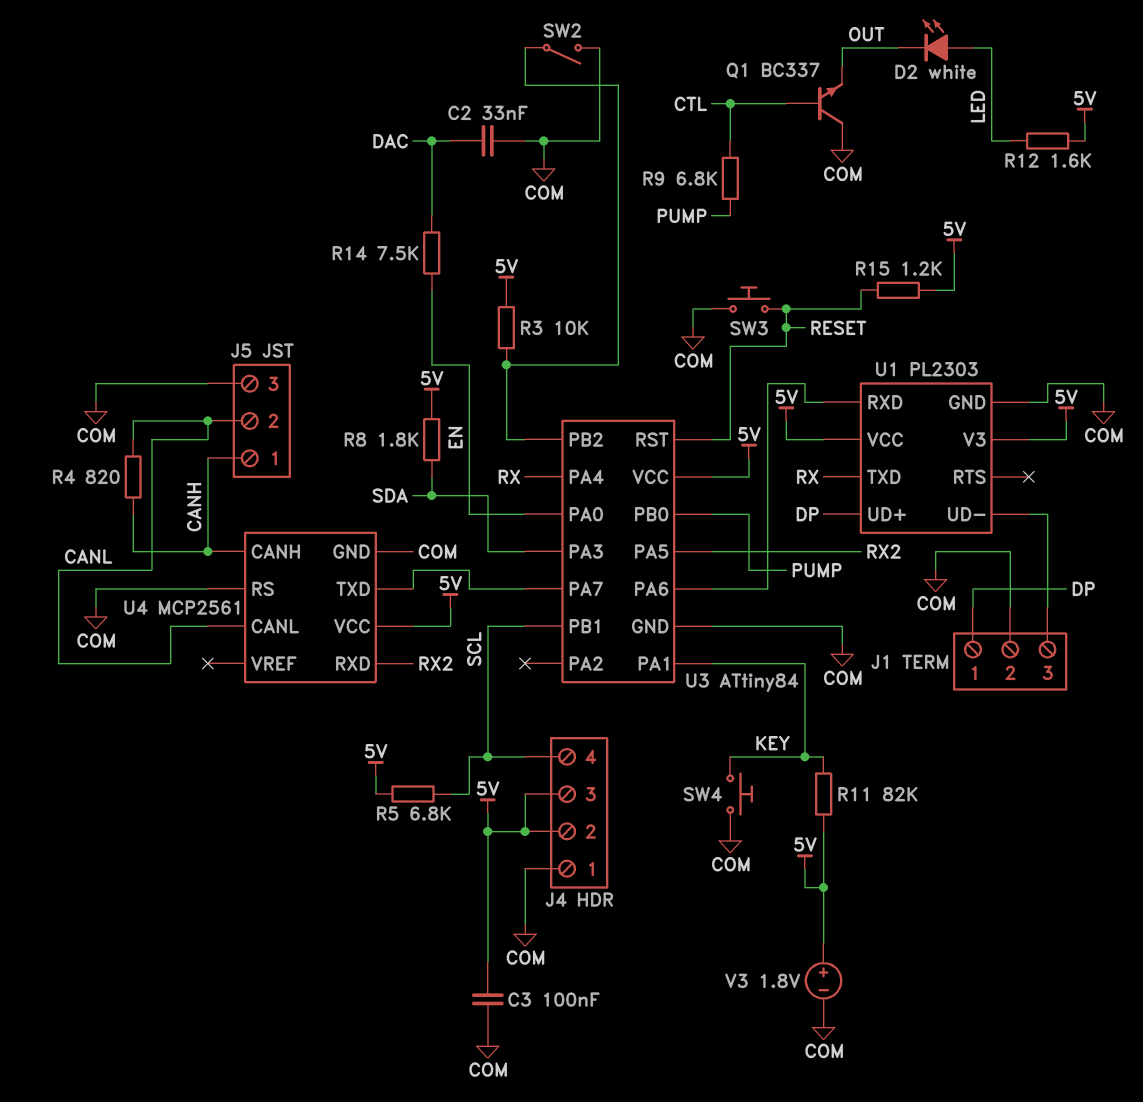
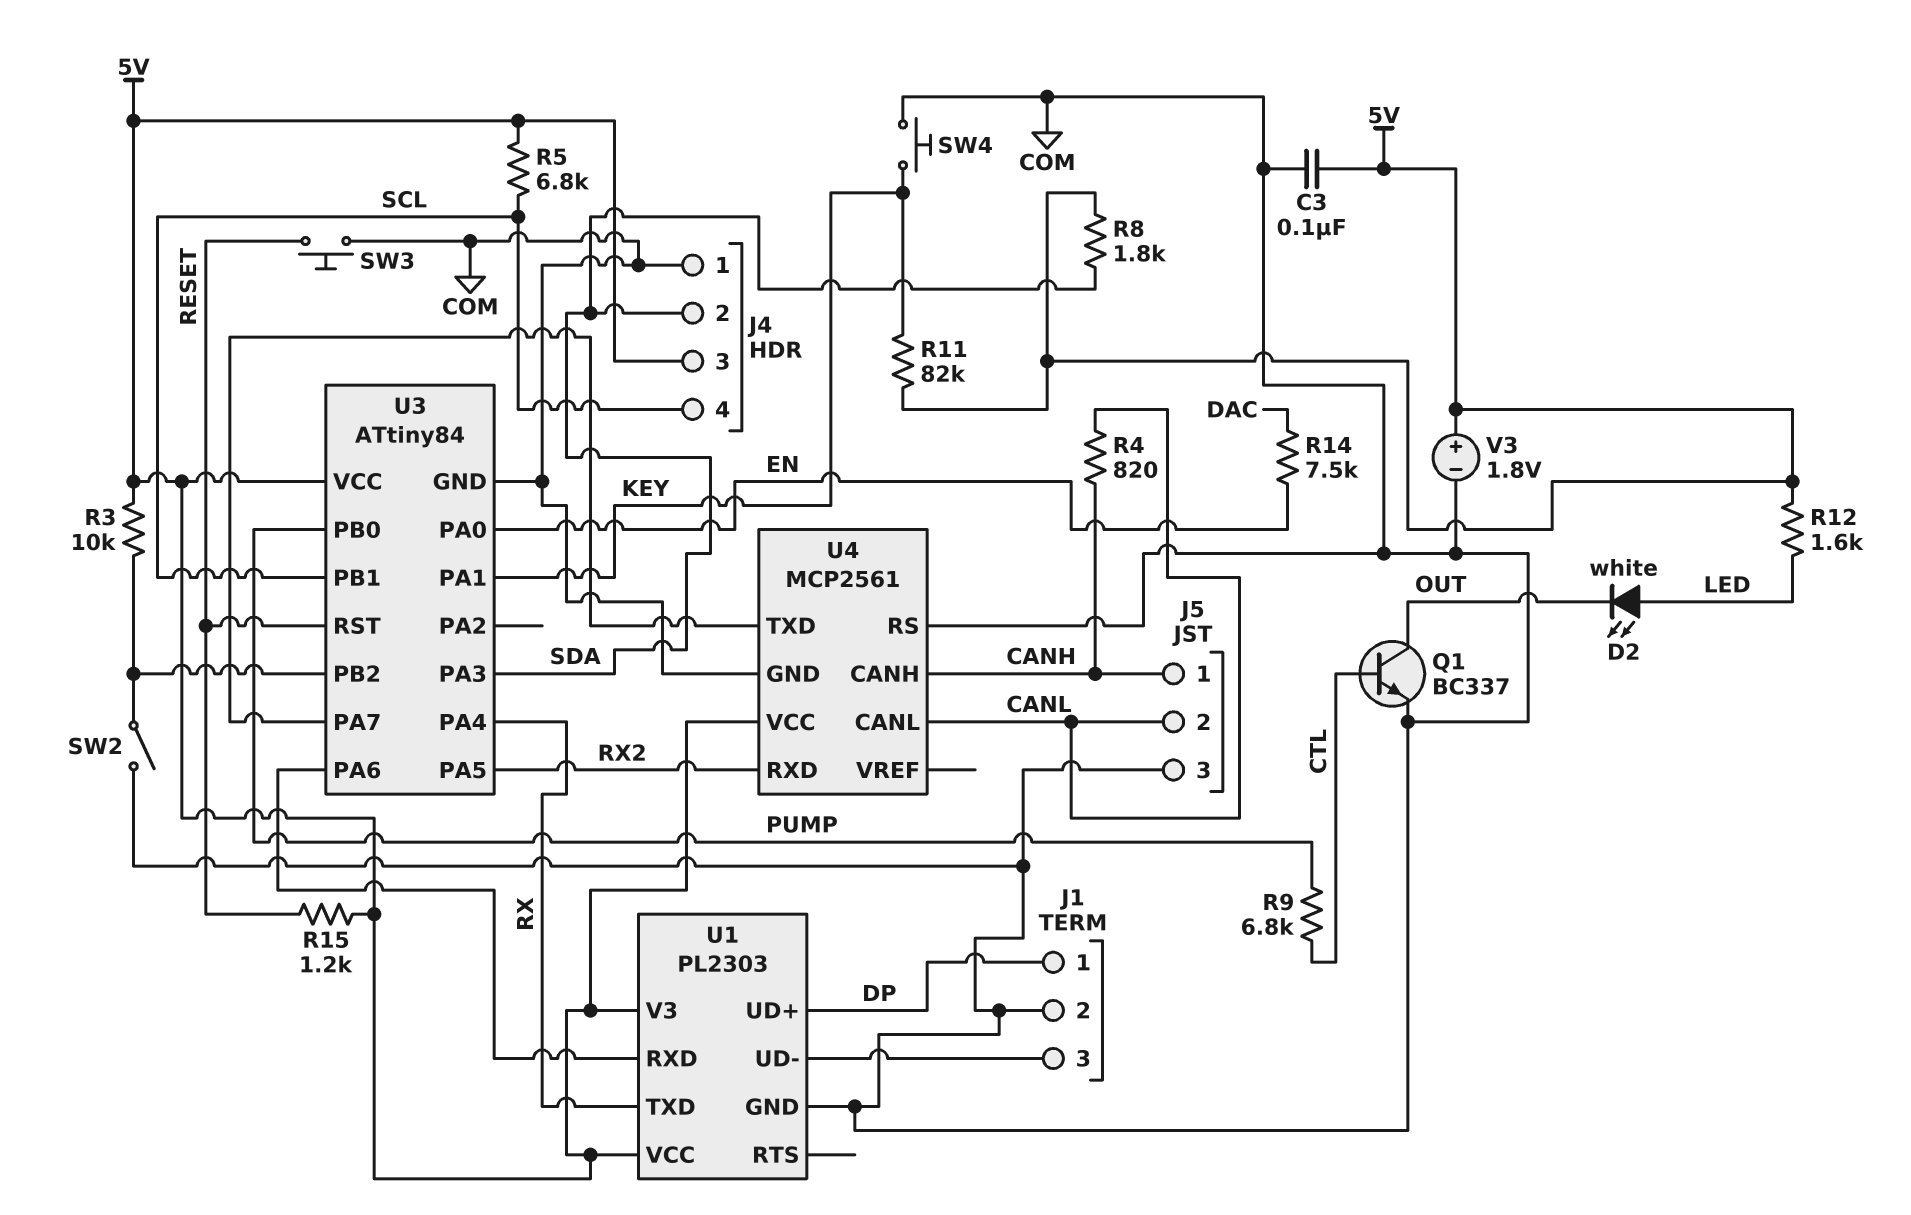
C2: 33nF (COM, DAC) -> none
J4 pin 2: 5V -> SDA
Q1: NPN BC337 (B CTL, C COM, E OUT) -> NPN BC337 (B CTL, C OUT, E COM)

